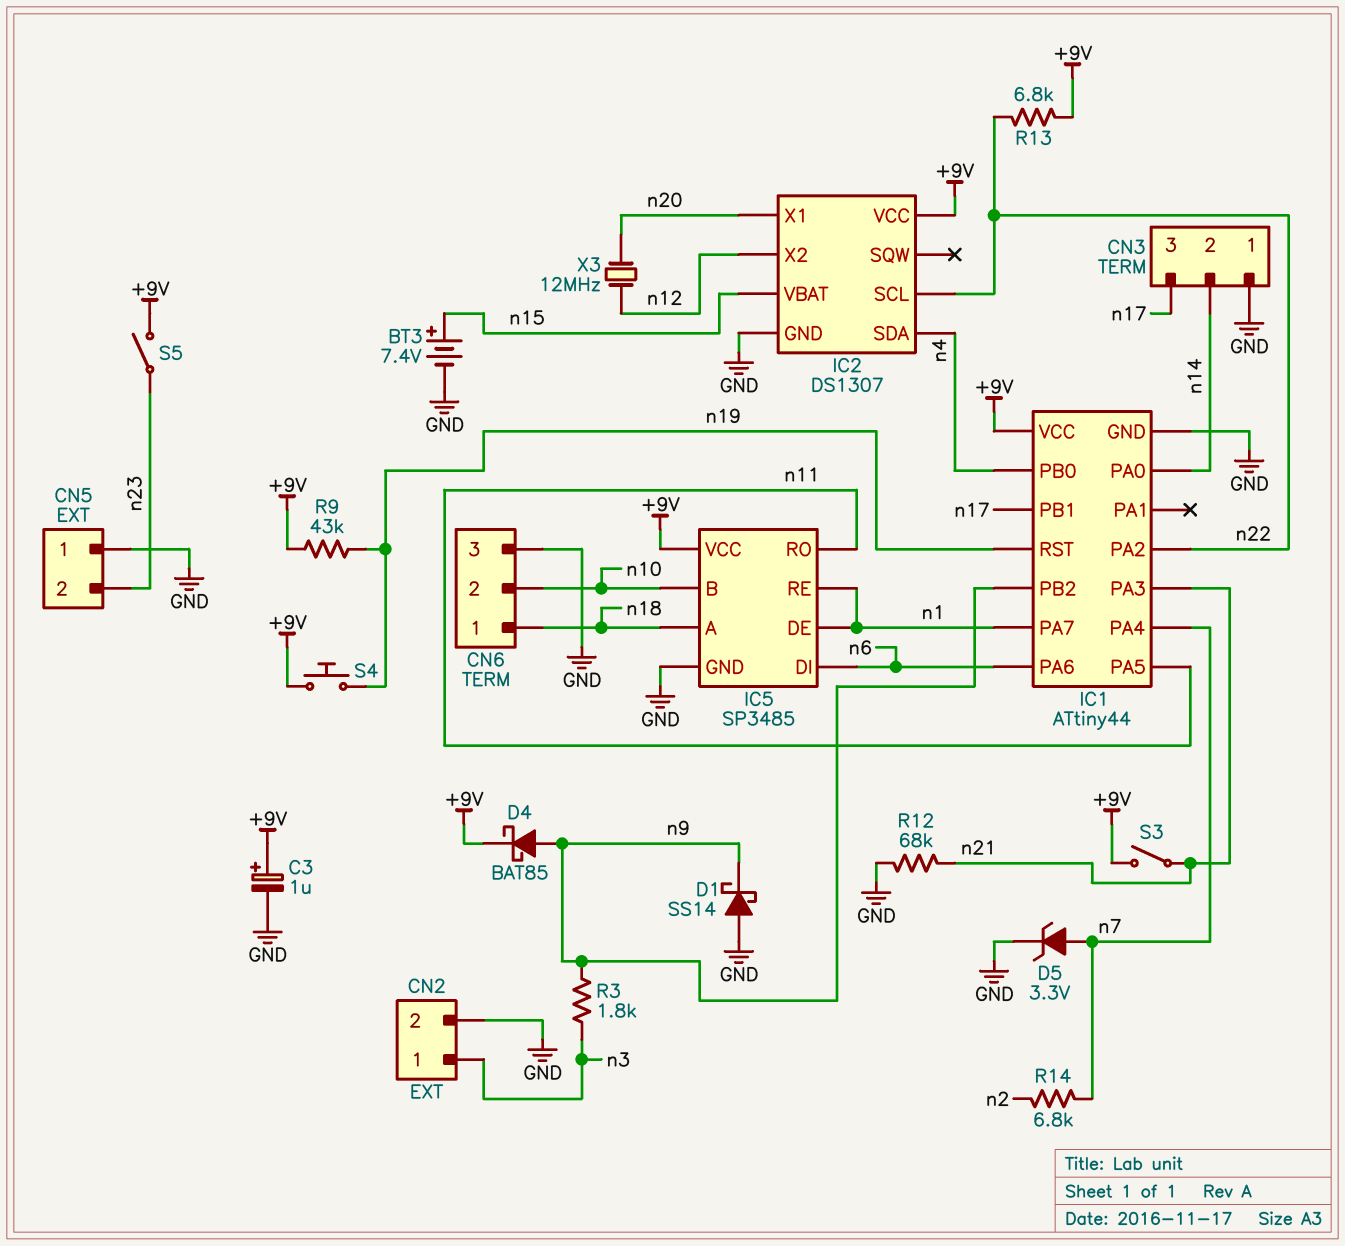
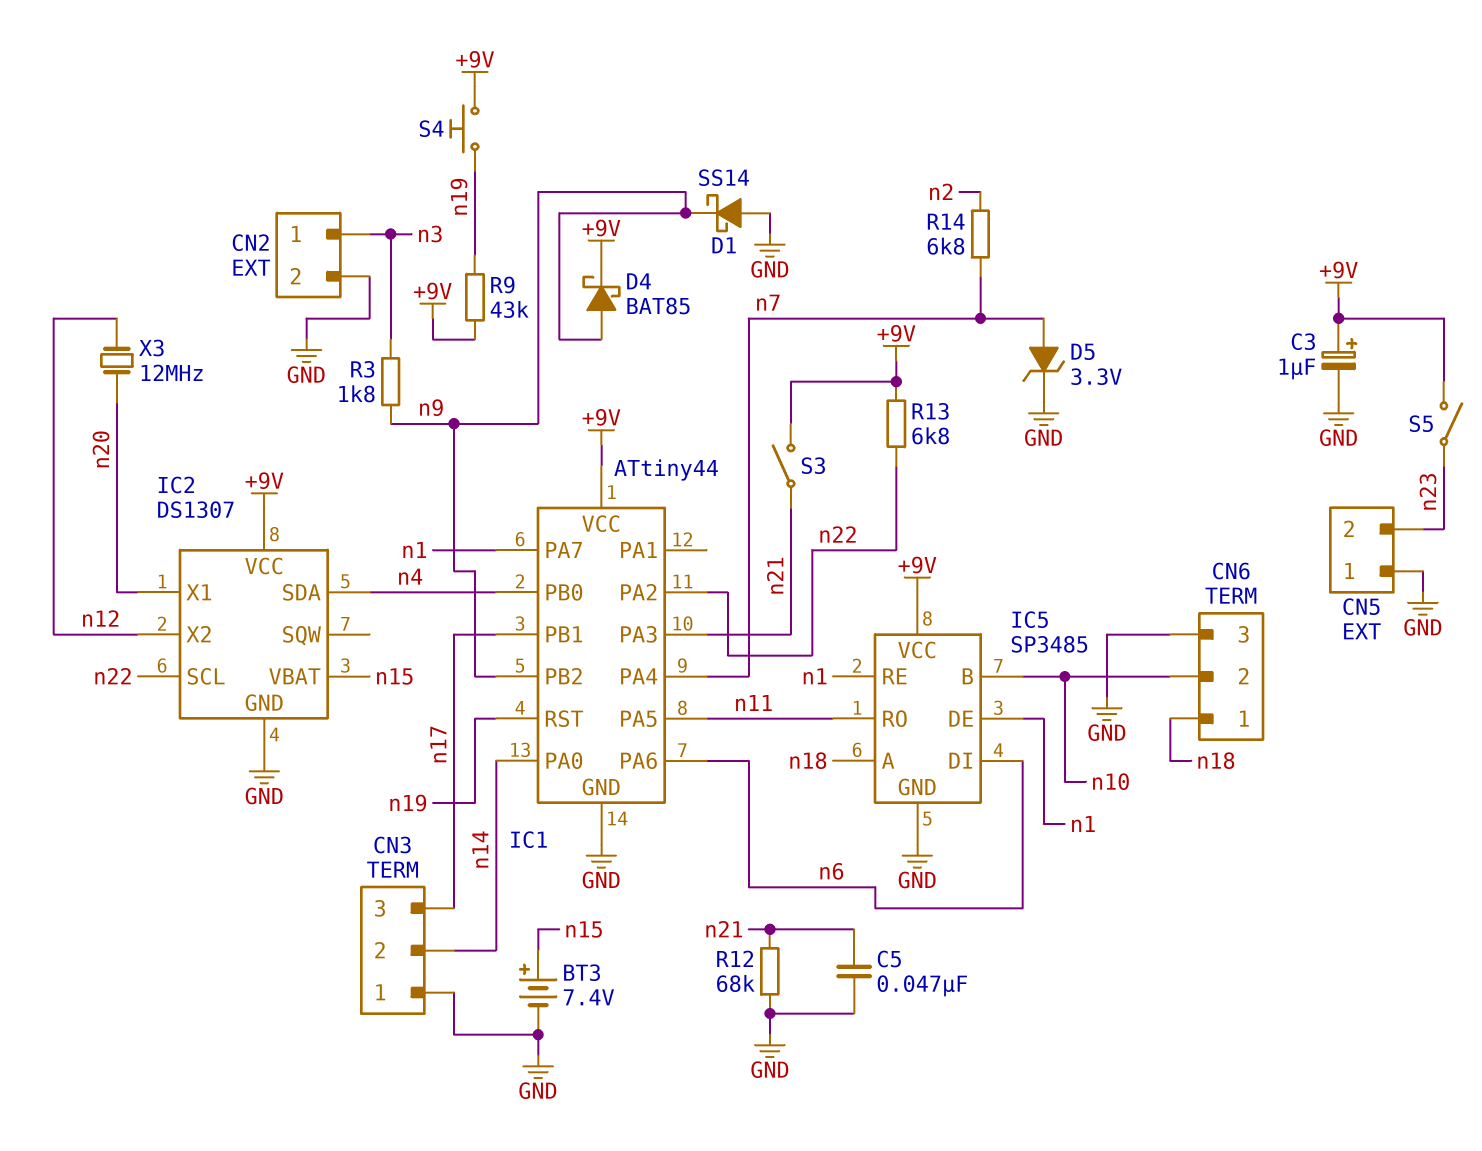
C5: none -> 47nF (GND, n21)

